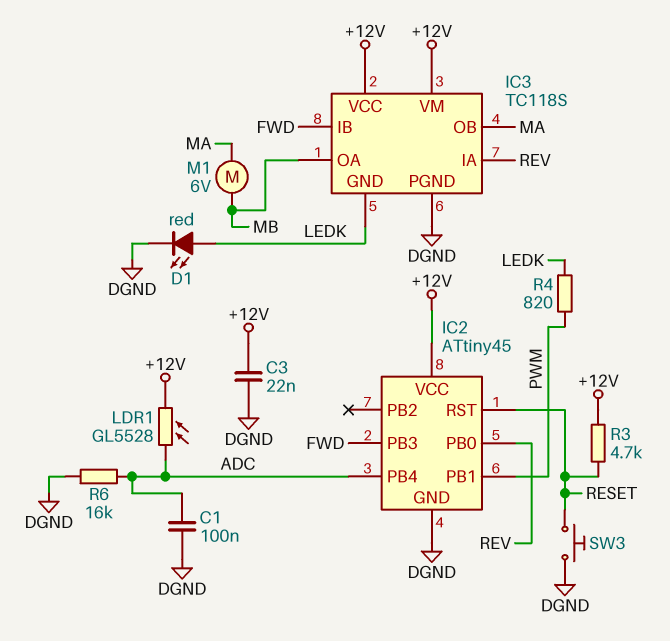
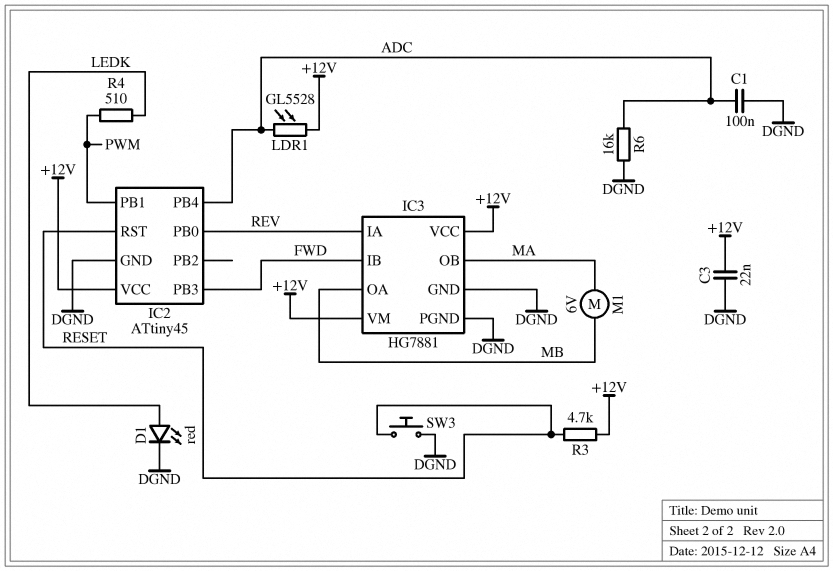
IC3: TC118S -> HG7881
IC3 pin GND: LEDK -> DGND
R4: 820 (LEDK, PWM) -> 510 (LEDK, PWM)

